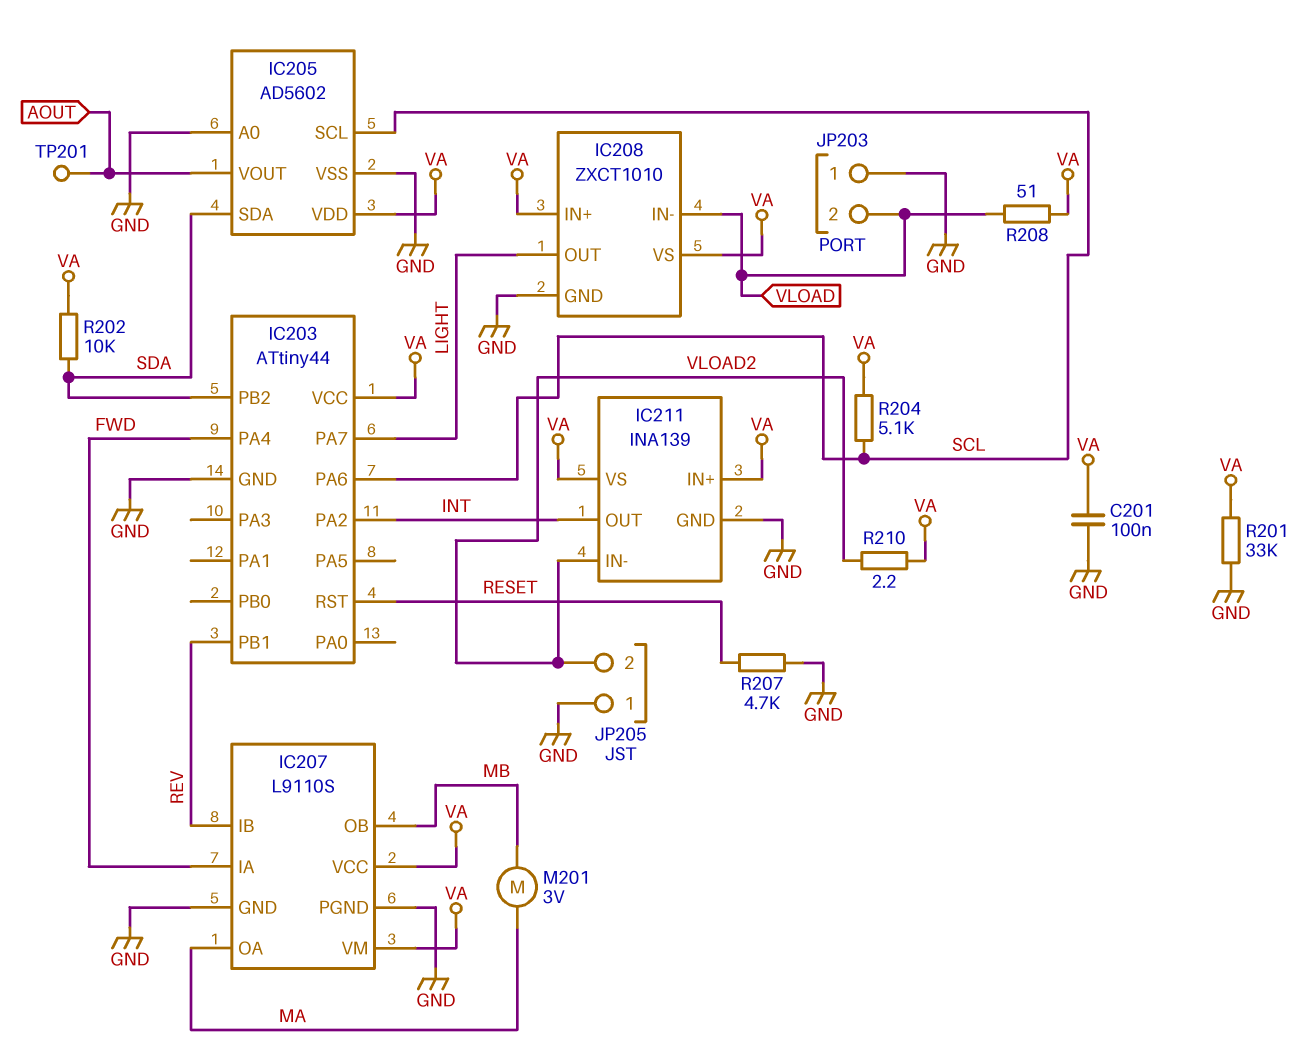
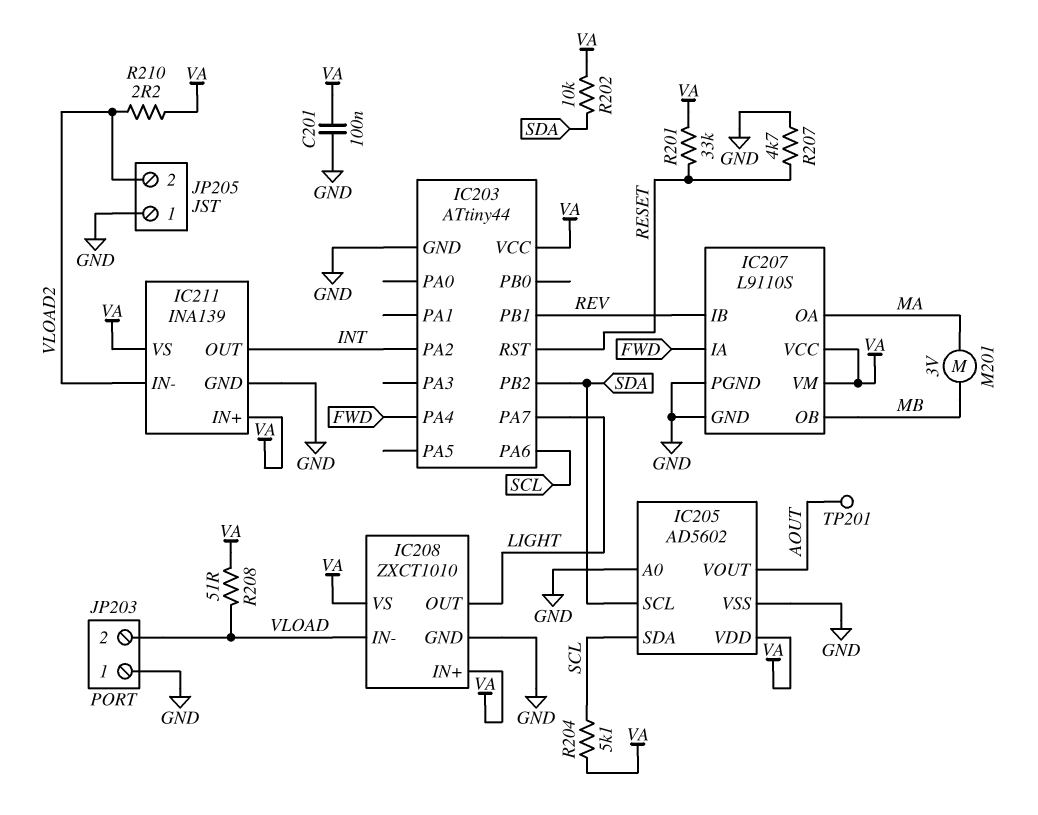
IC205 pin SCL: SCL -> SDA
IC205 pin SDA: SDA -> SCL
R201: 33k (GND, VA) -> 33k (RESET, VA)

